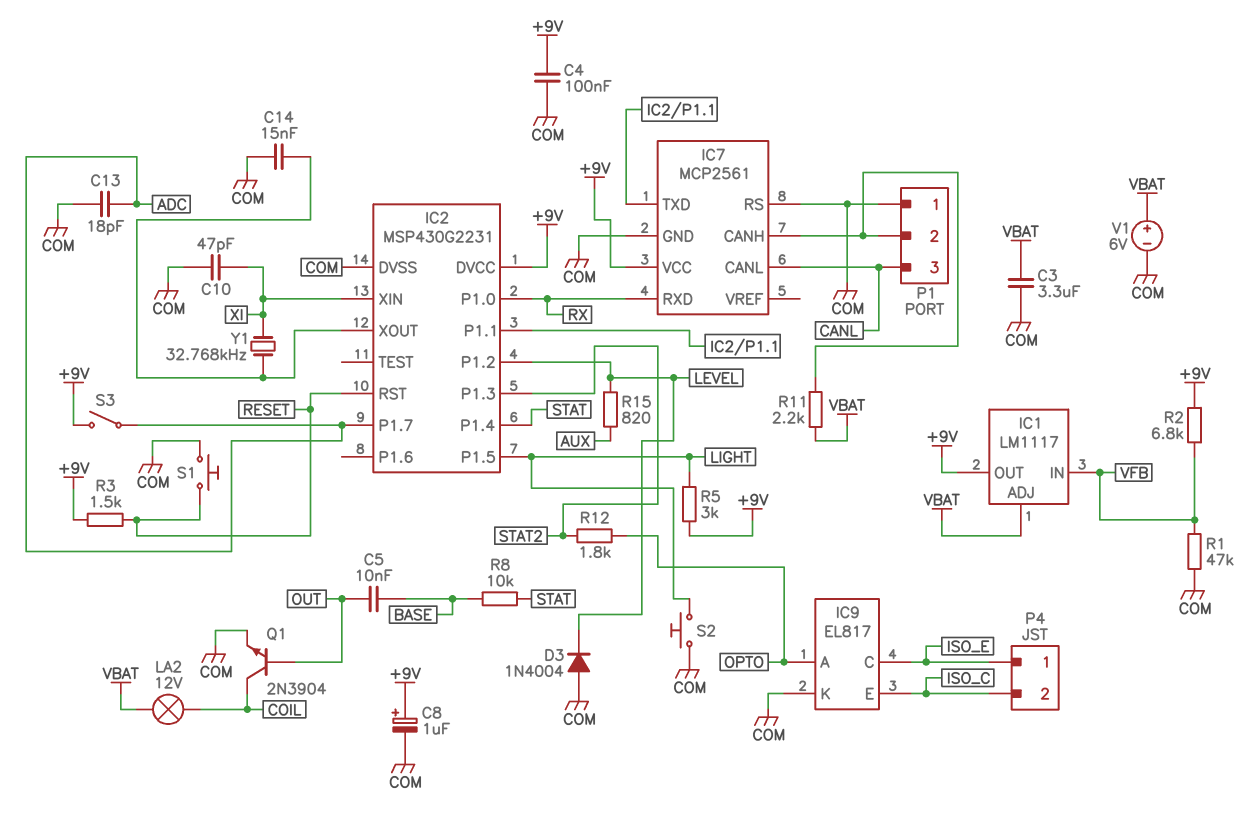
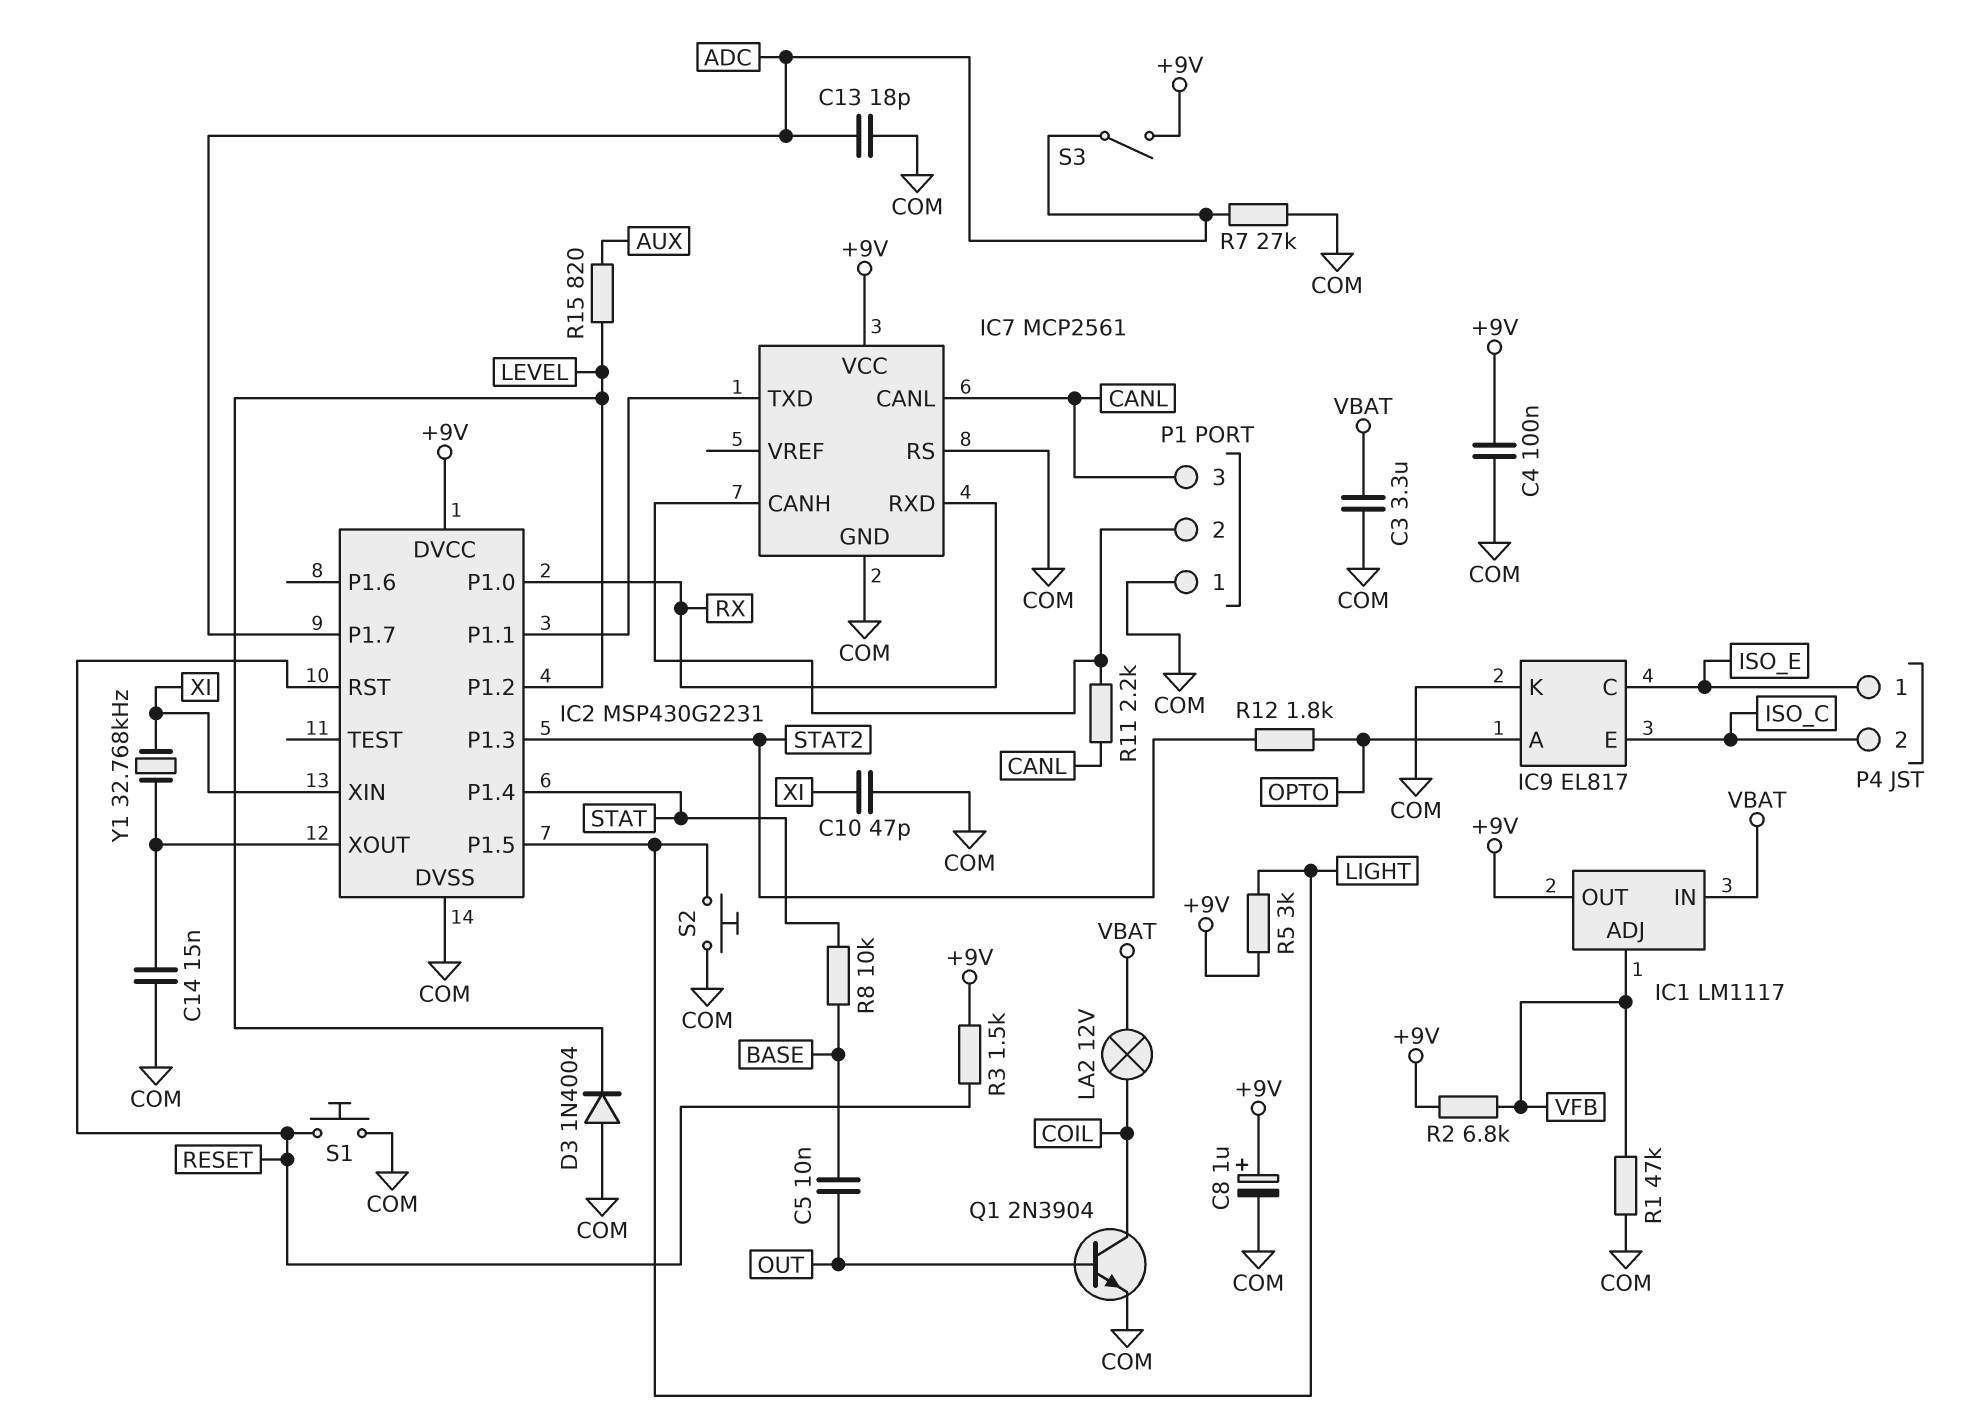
IC1 pin ADJ: VBAT -> VFB
IC1 pin IN: VFB -> VBAT
R7: none -> 27k (ADC, COM)
R11: 2.2k (IC7/CANH, VBAT) -> 2.2k (CANL, IC7/CANH)
V1: 6V (plus VBAT, minus COM) -> none

